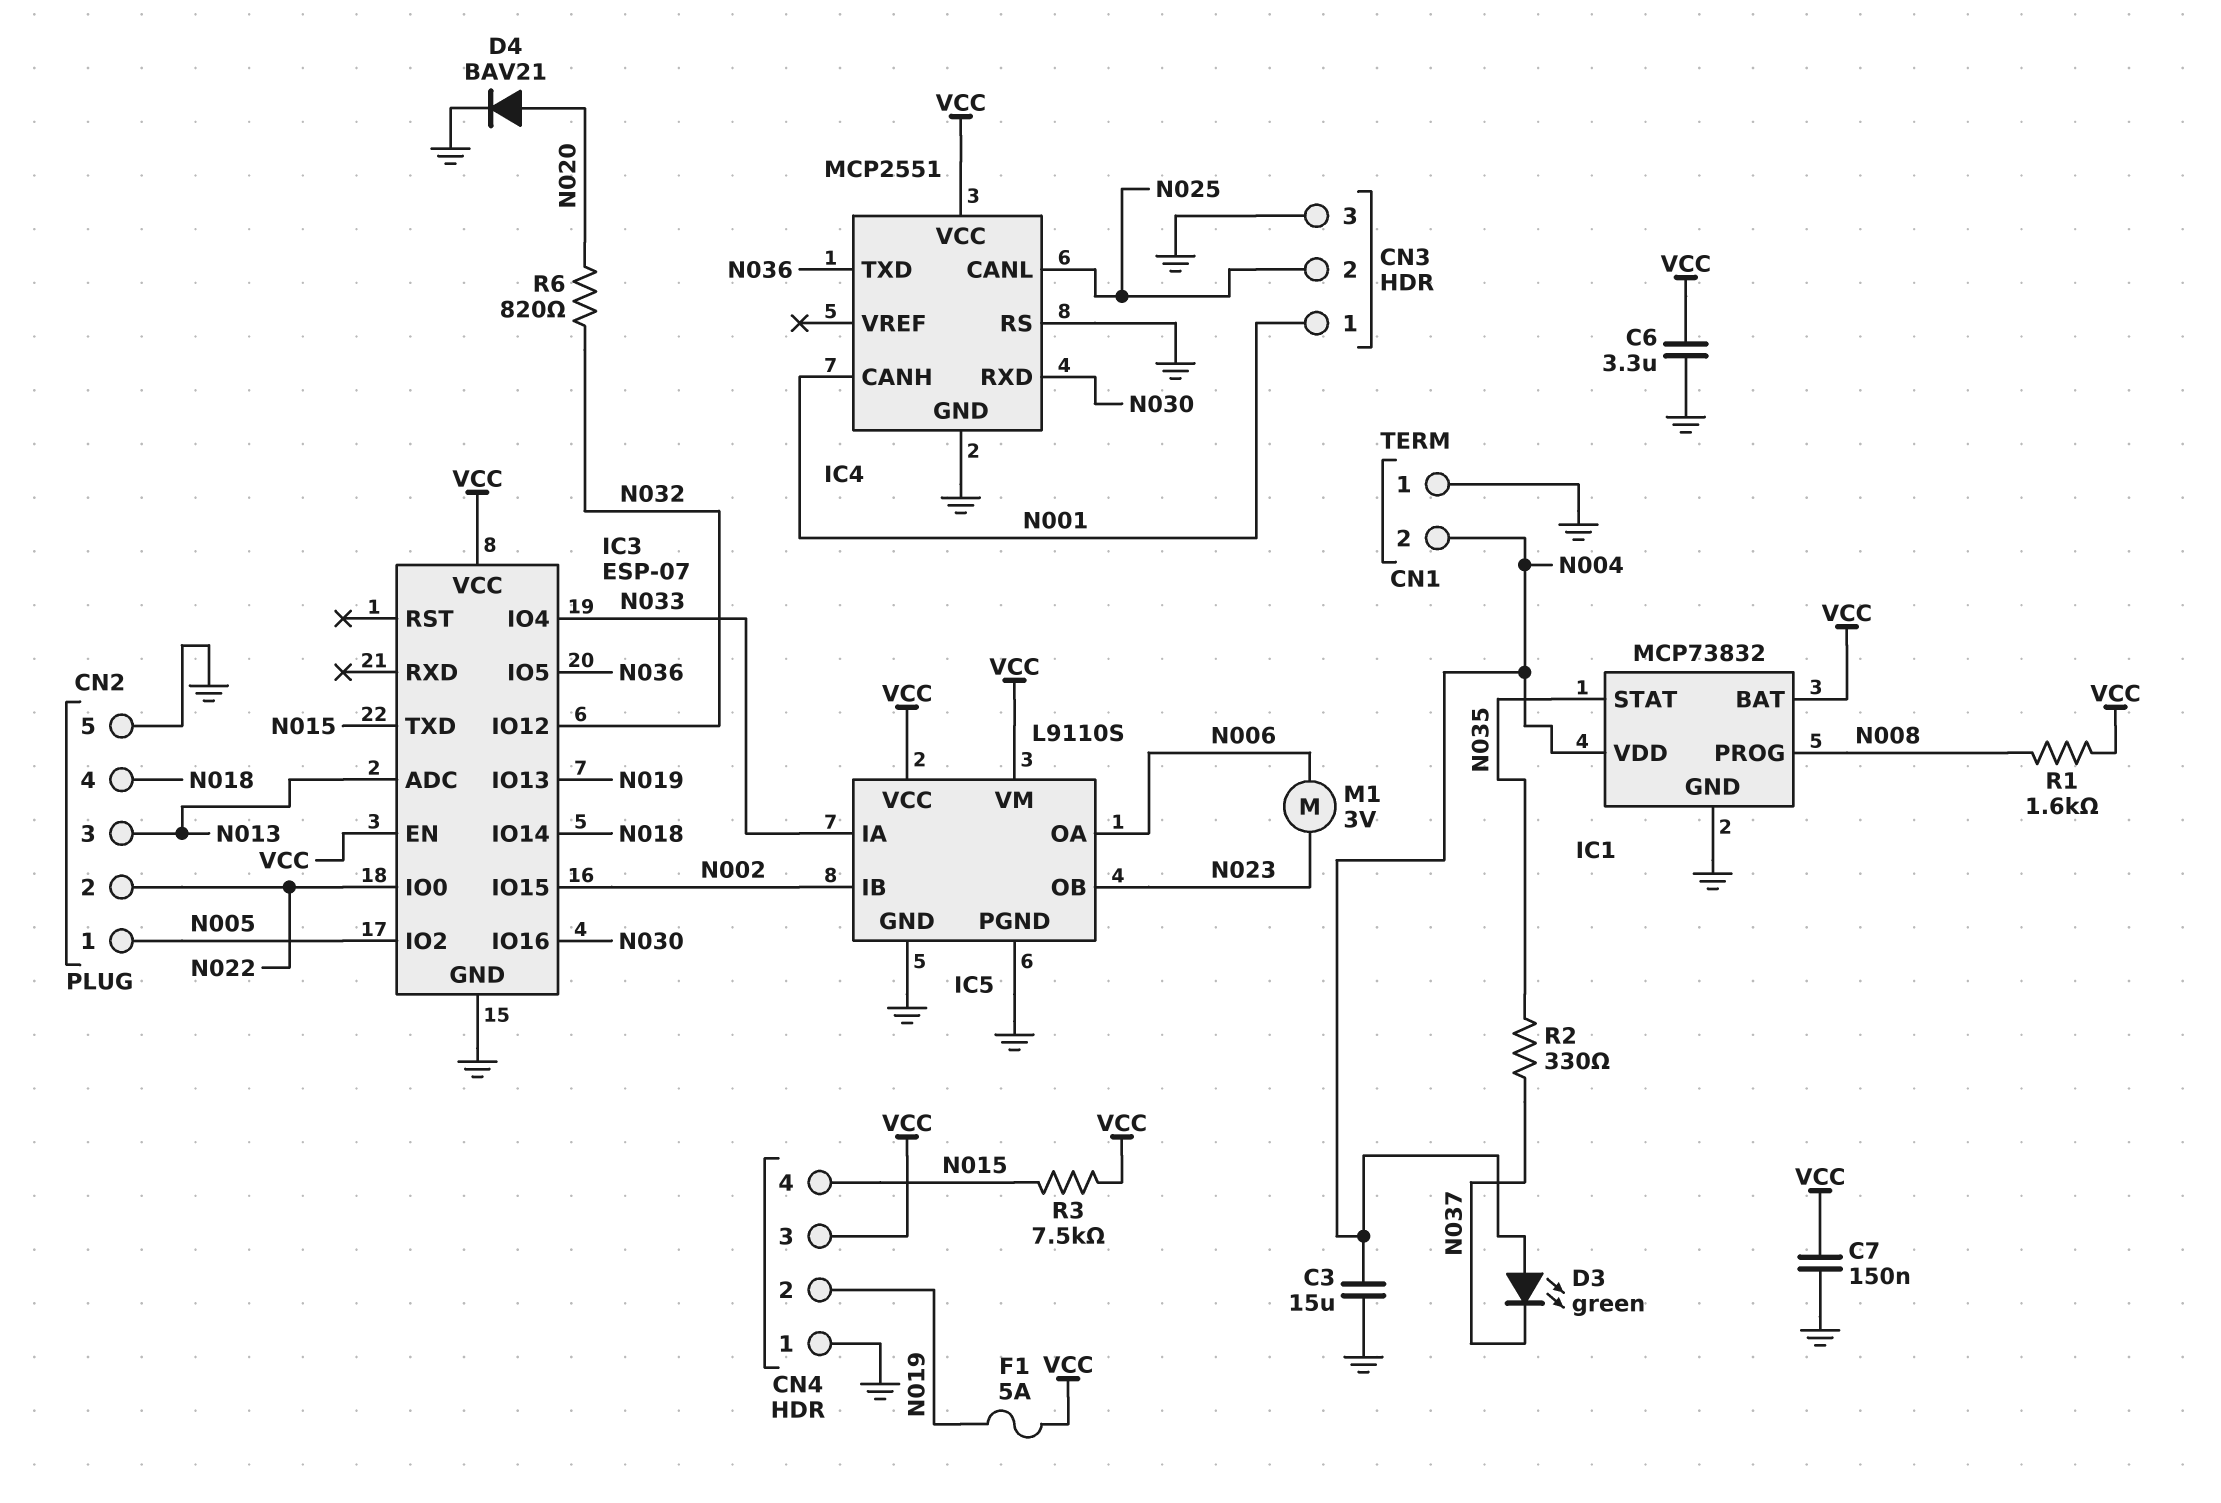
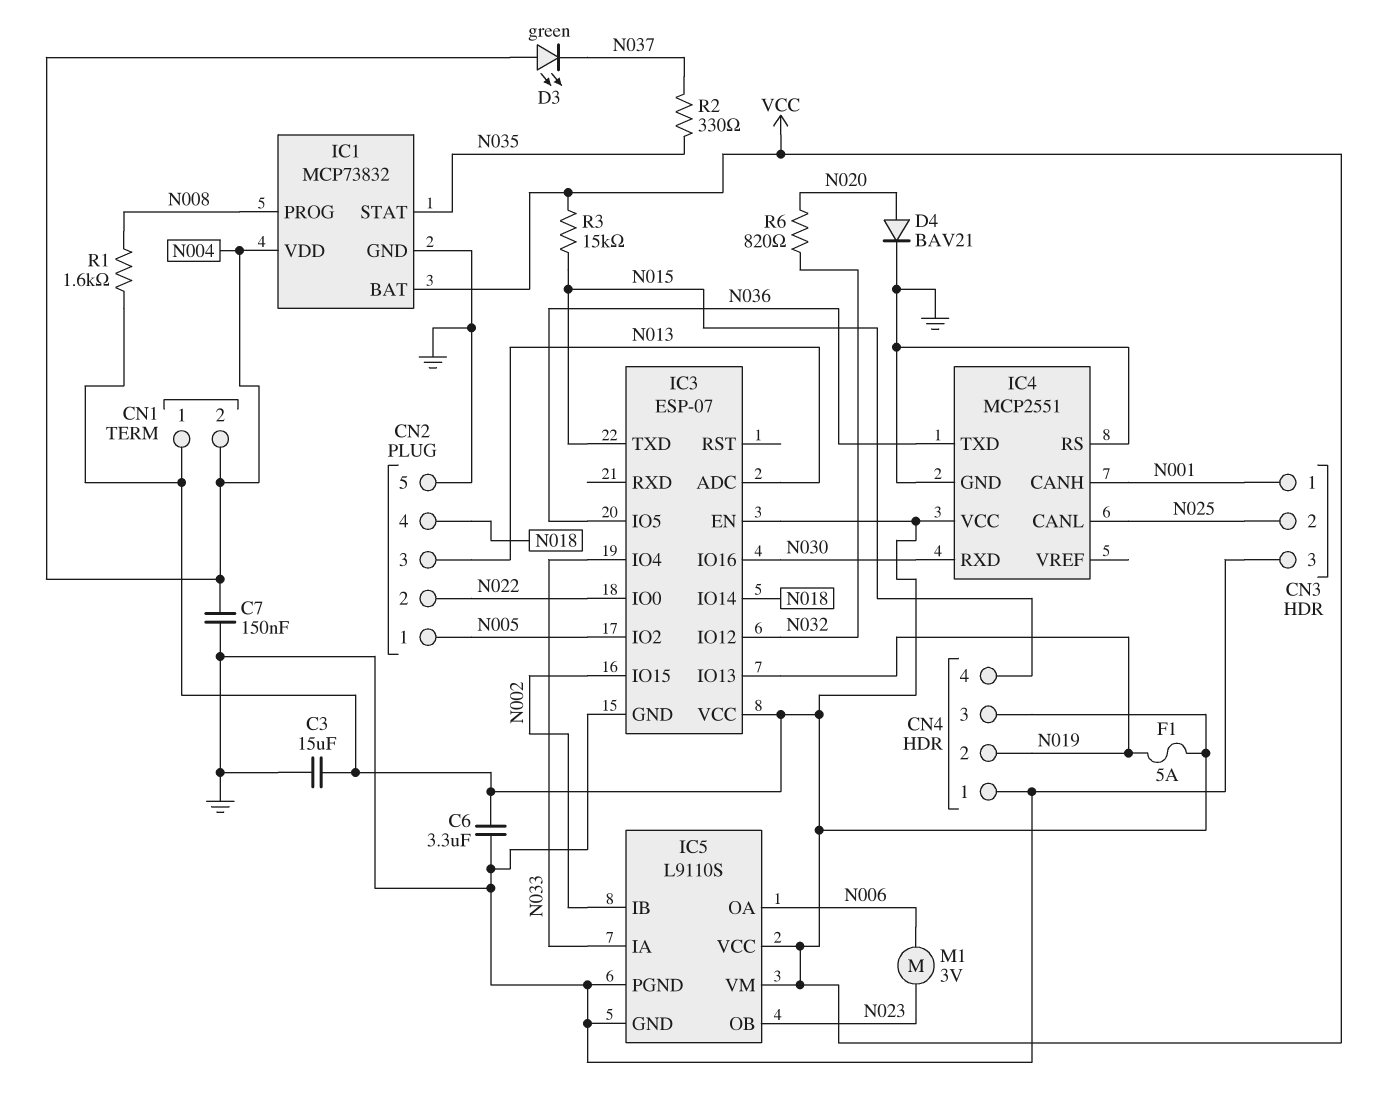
C3: 15uF (GND, N004) -> 15uF (GND, VCC)
C7: 150nF (GND, VCC) -> 150nF (GND, N004)
CN1 pin 1: GND -> VCC
R3: 7.5k (N015, VCC) -> 15k (N015, VCC)

